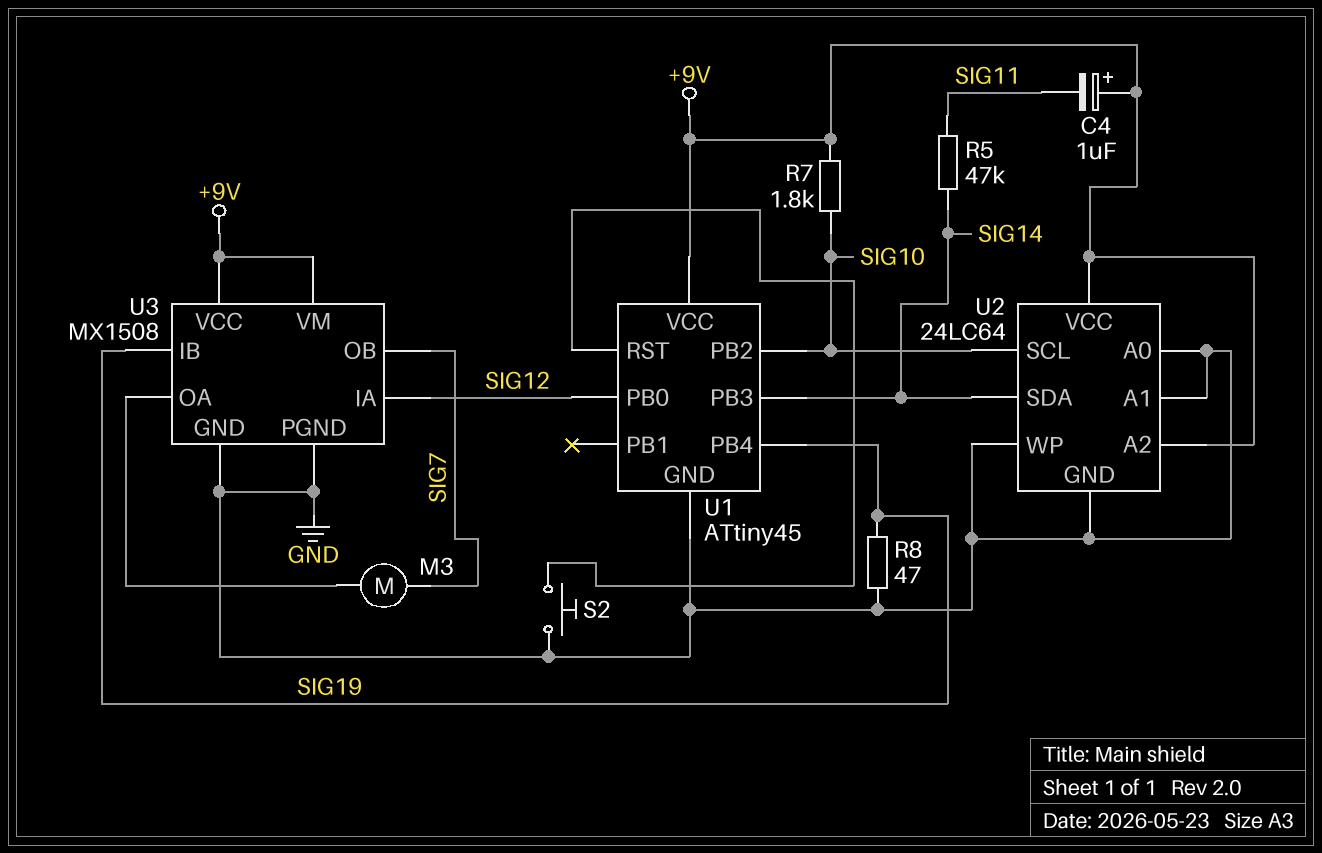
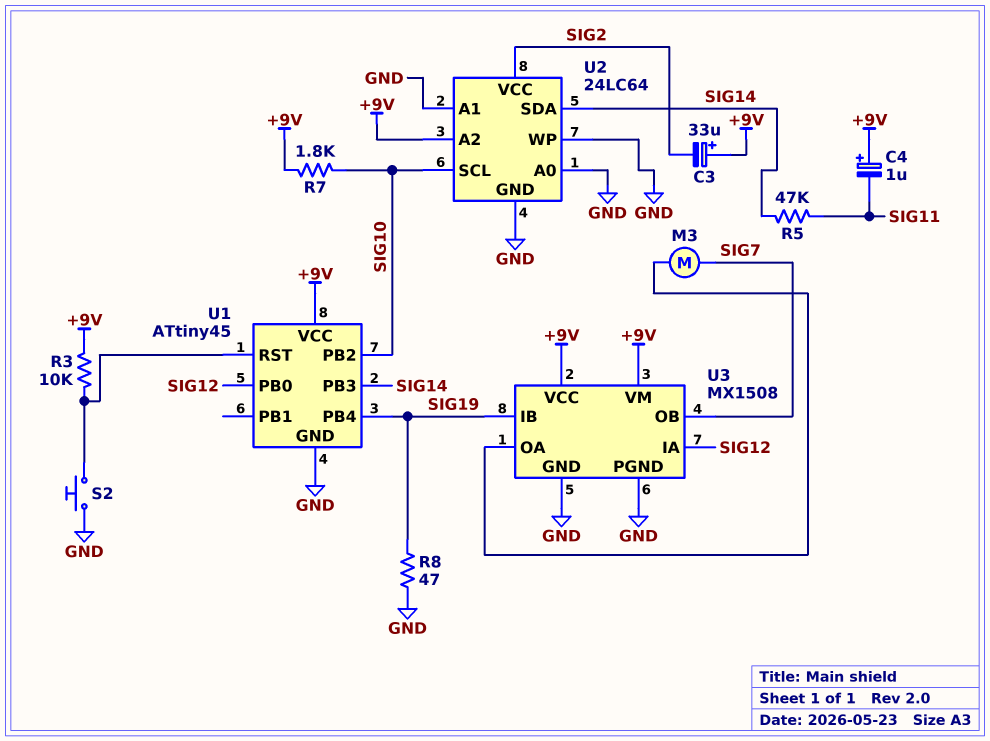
C3: none -> 33uF (plus +9V, minus SIG2)
R3: none -> 10k (+9V, U1/RST)
U2 pin VCC: +9V -> SIG2

